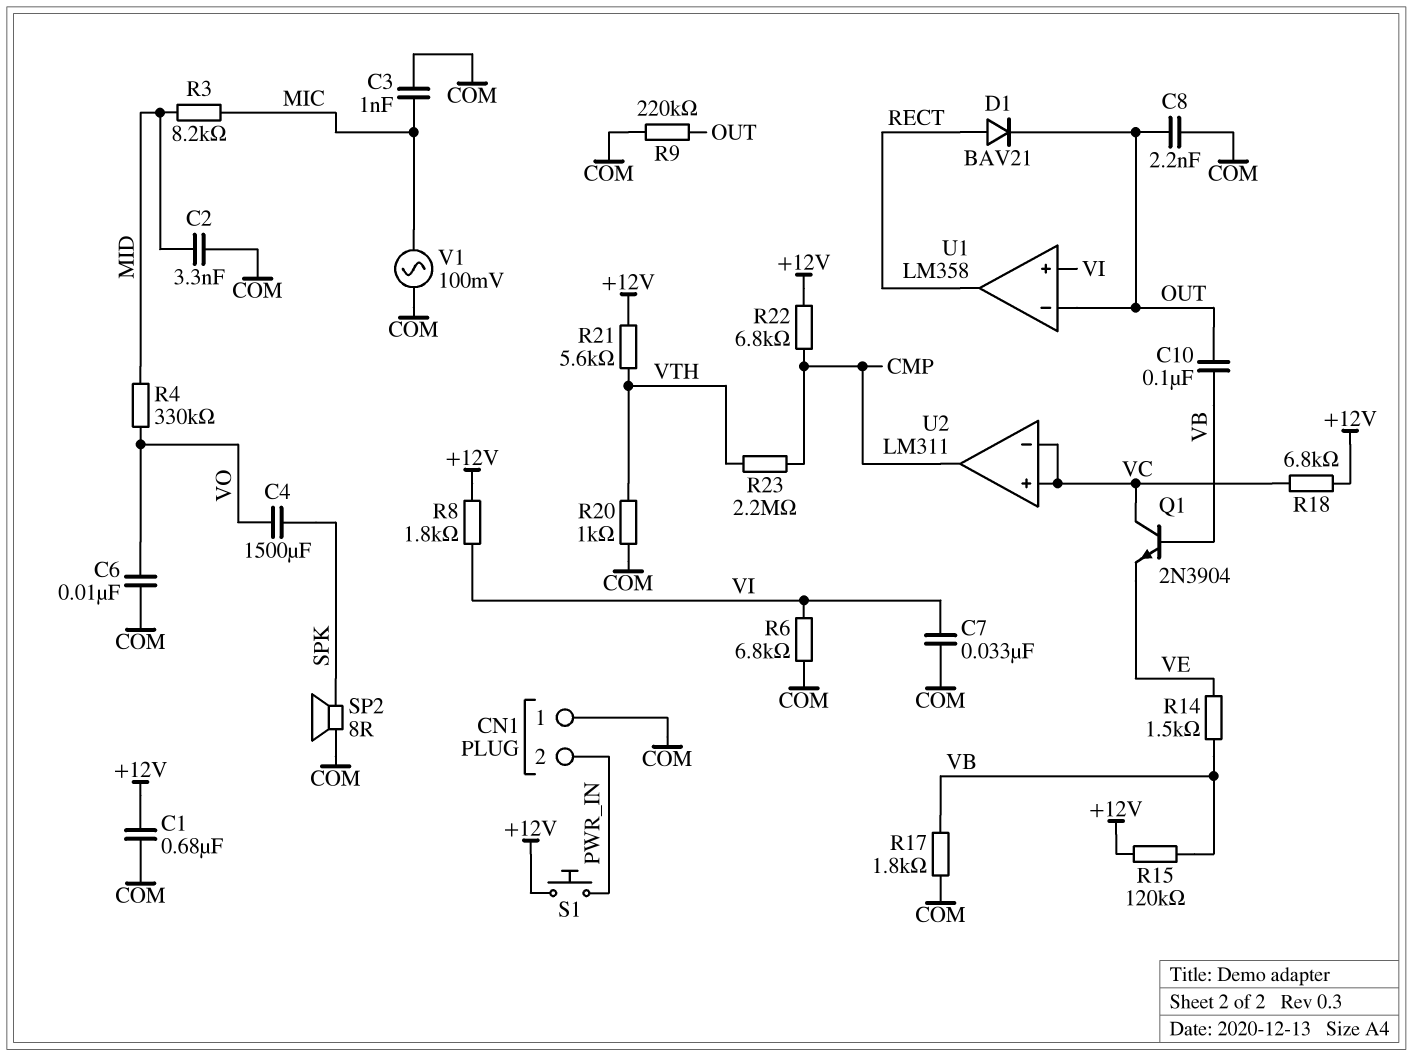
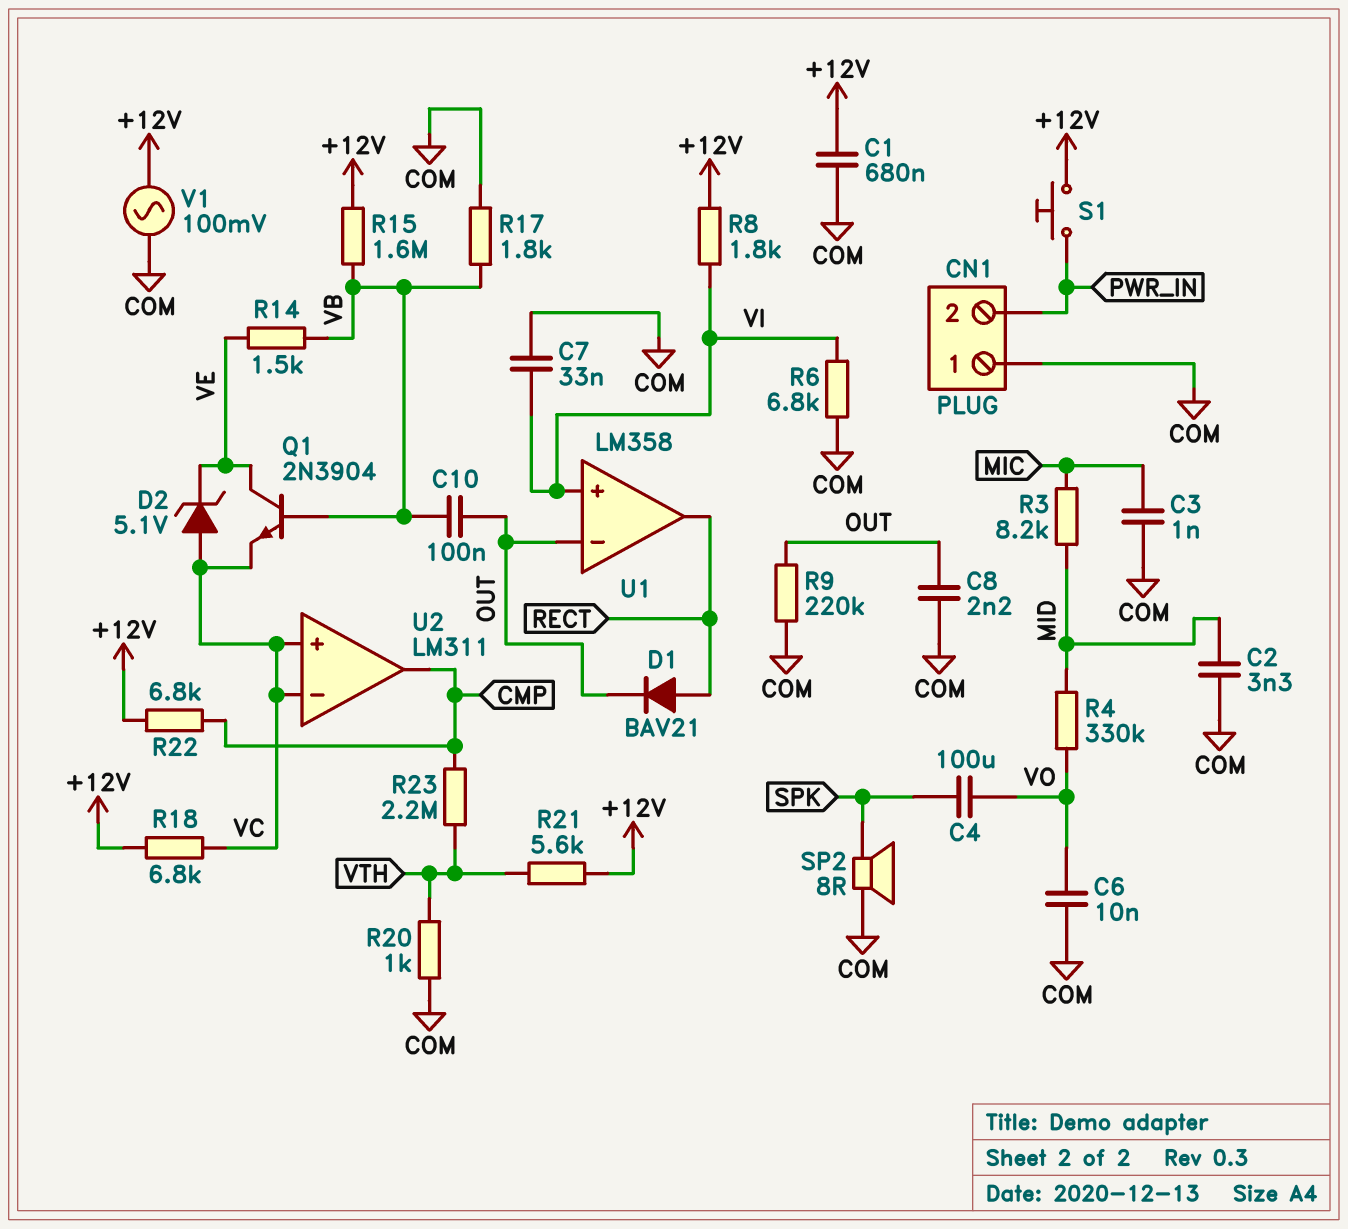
C4: 1500uF (SPK, VO) -> 100uF (SPK, VO)
D2: none -> zener 5.1V (A VC, K VE)
Q1: NPN 2N3904 (B VB, C VC, E VE) -> NPN 2N3904 (B VB, C VE, E VC)
R15: 120k (+12V, VB) -> 1.6M (+12V, VB)
V1: AC 100mV (COM, MIC) -> AC 100mV (+12V, COM)

